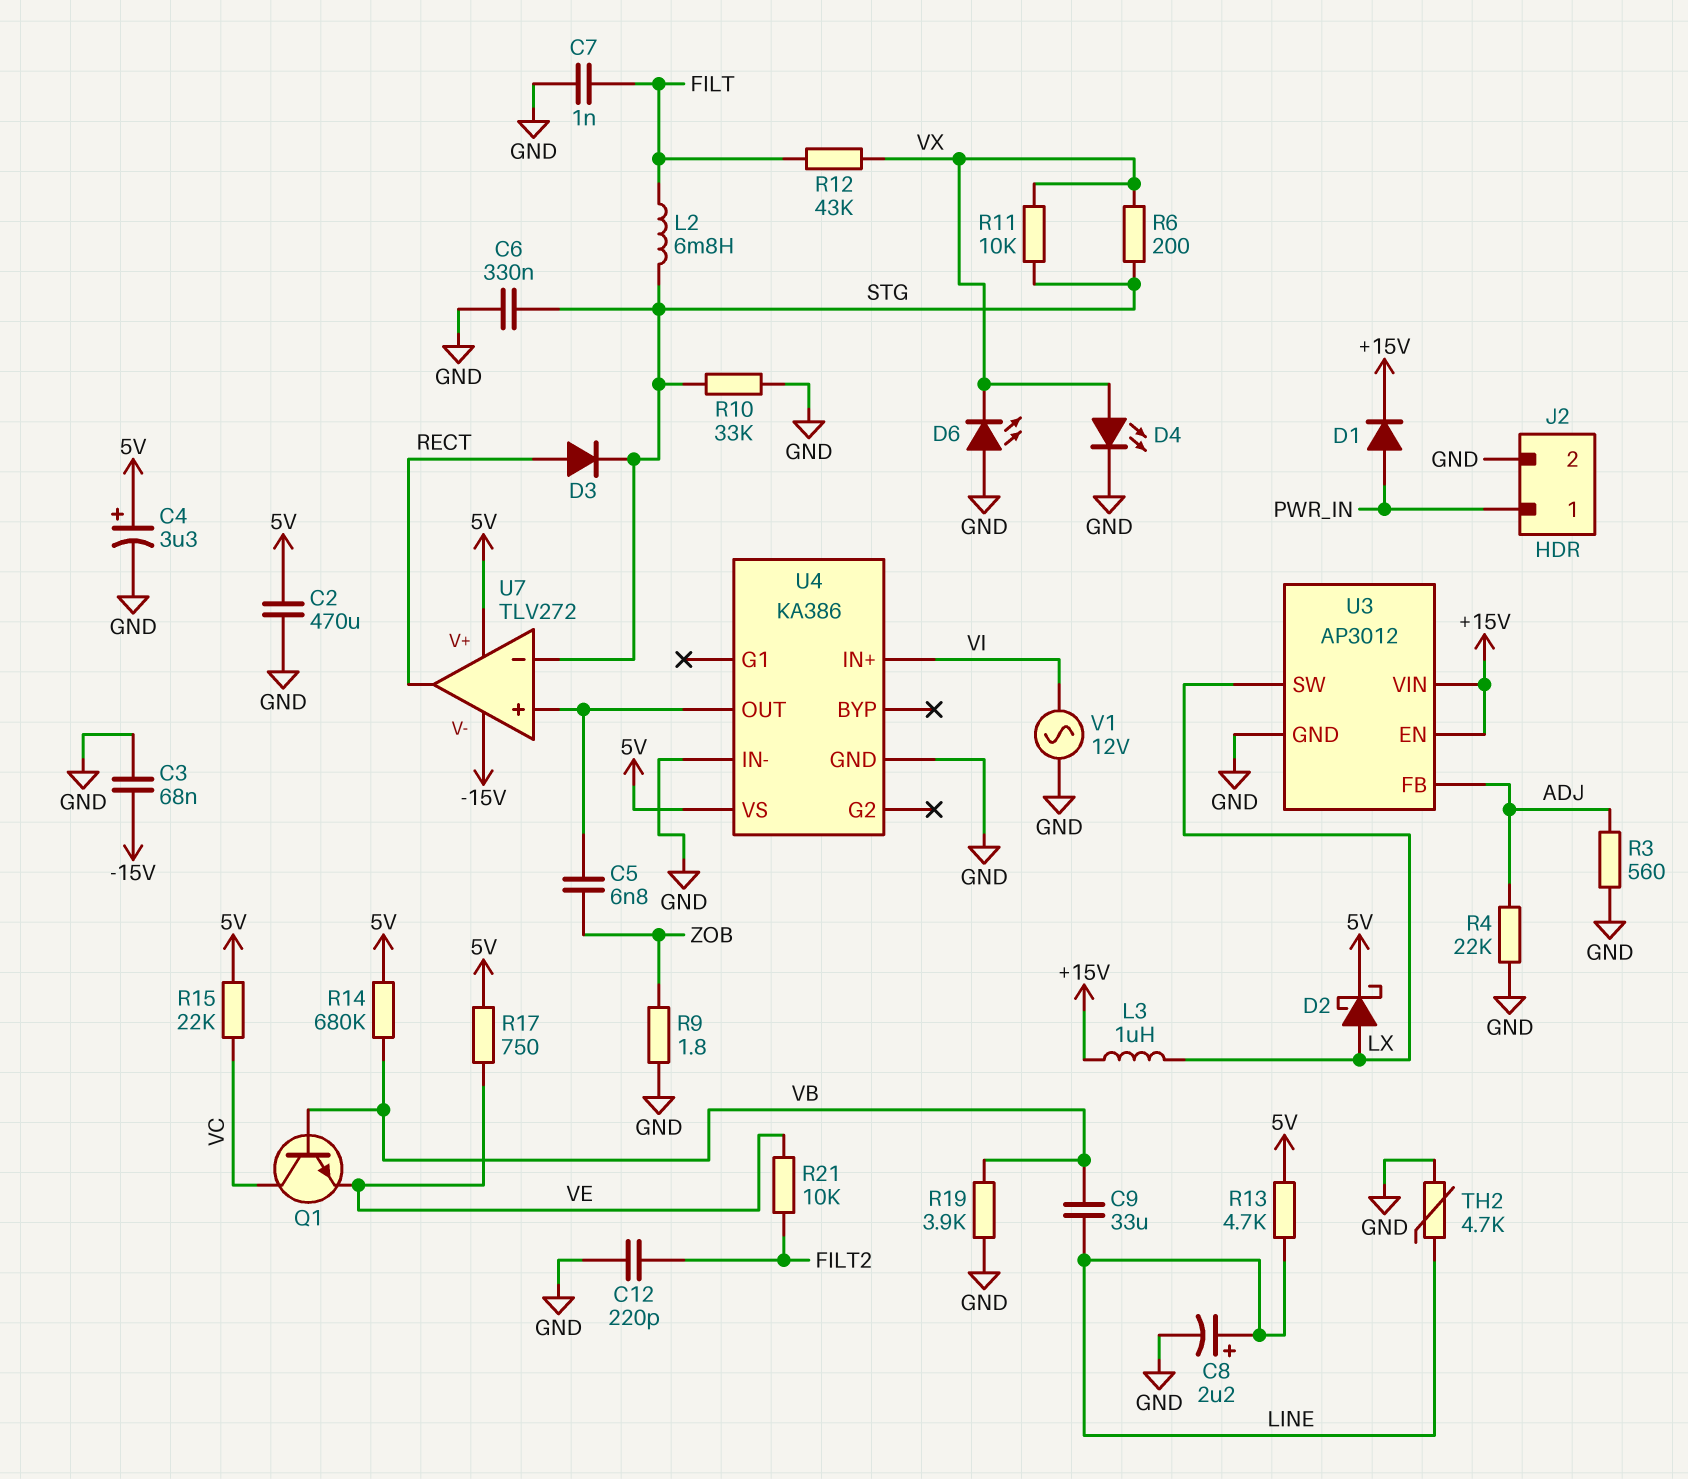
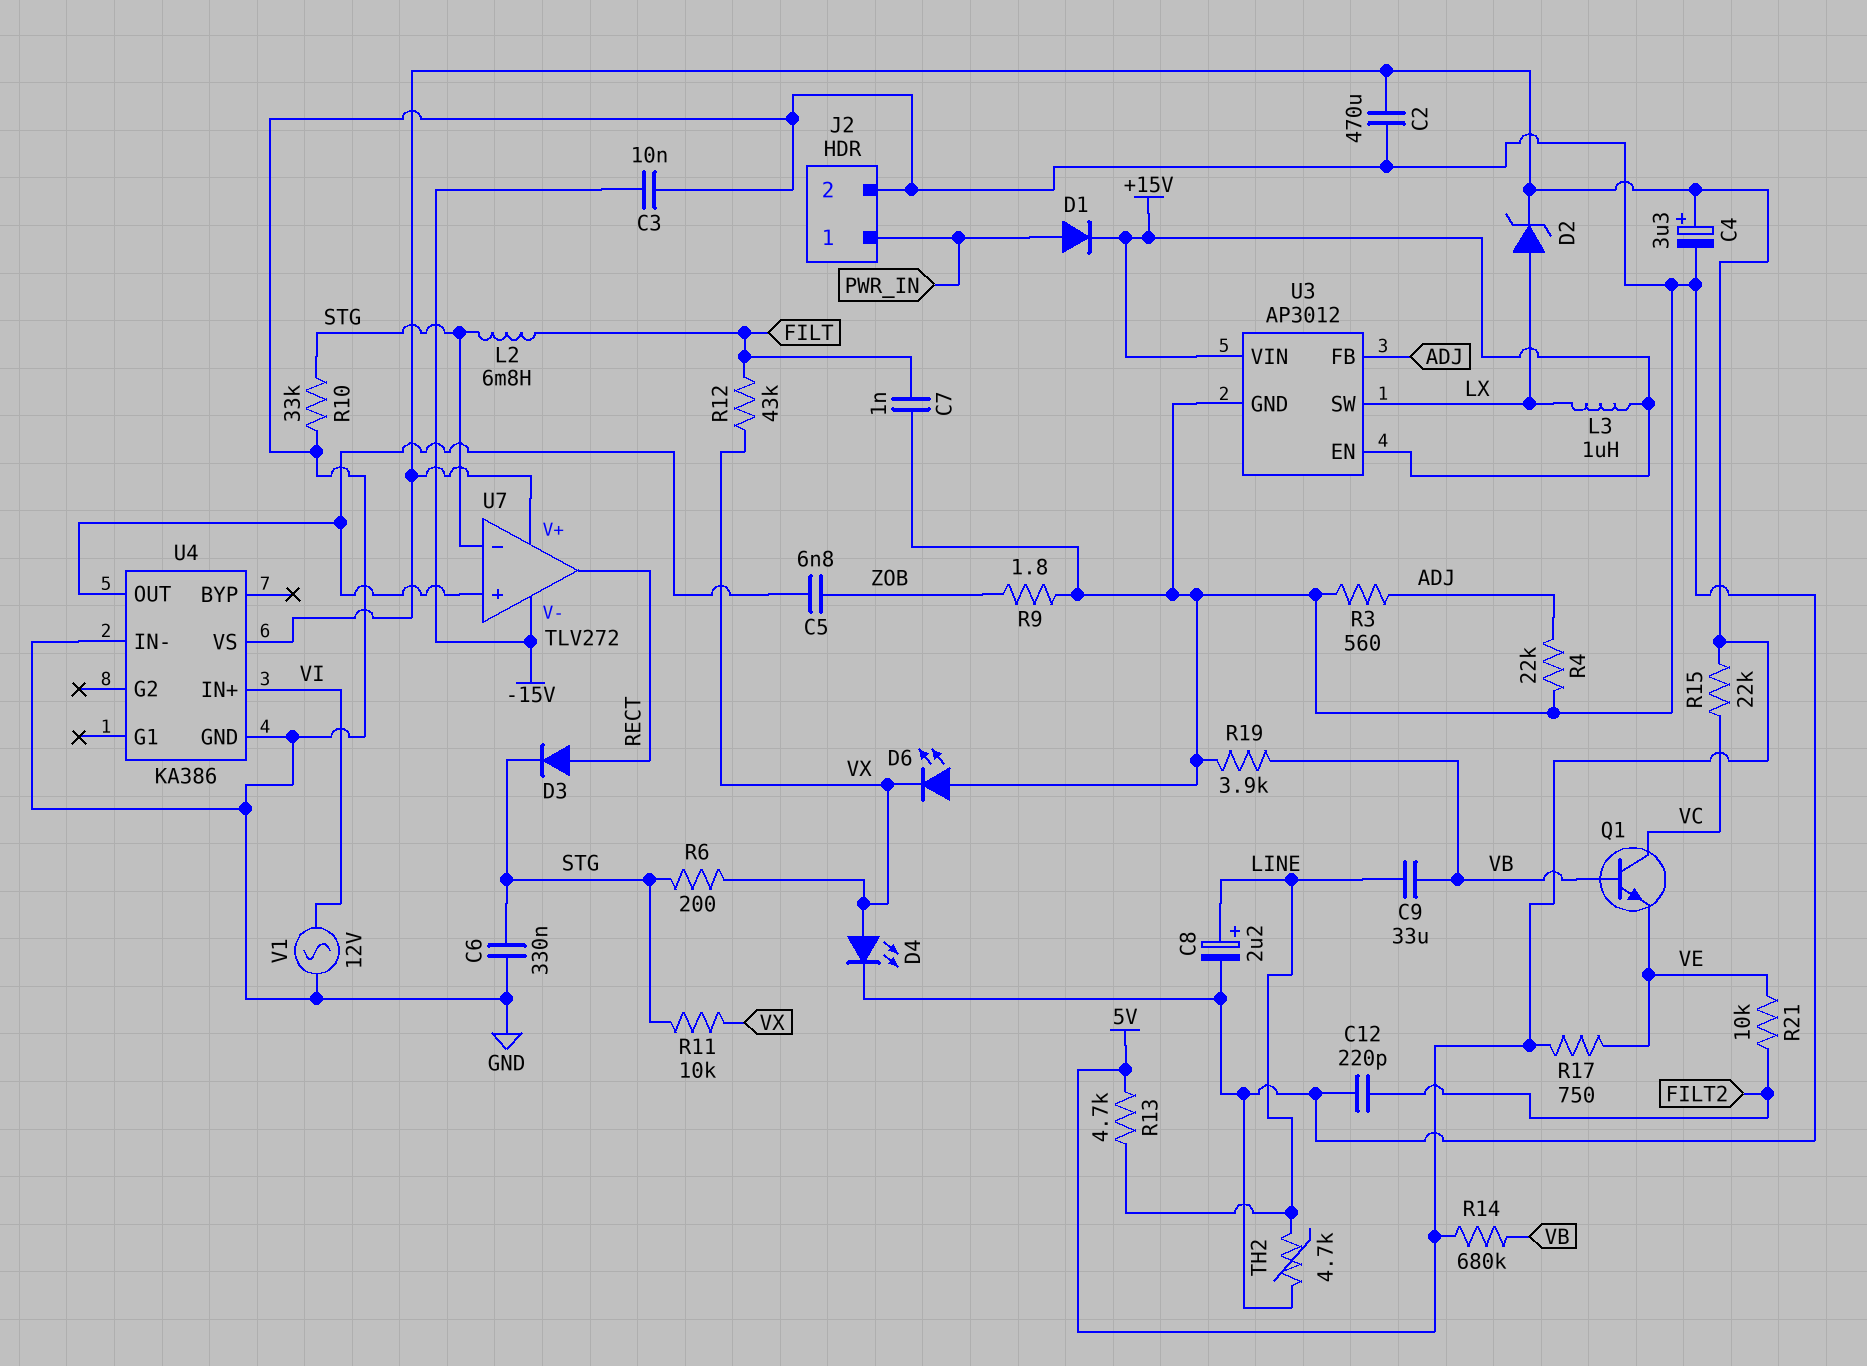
C3: 68nF (-15V, GND) -> 10nF (-15V, GND)
D2: schottky (A LX, K 5V) -> zener (A LX, K 5V)

